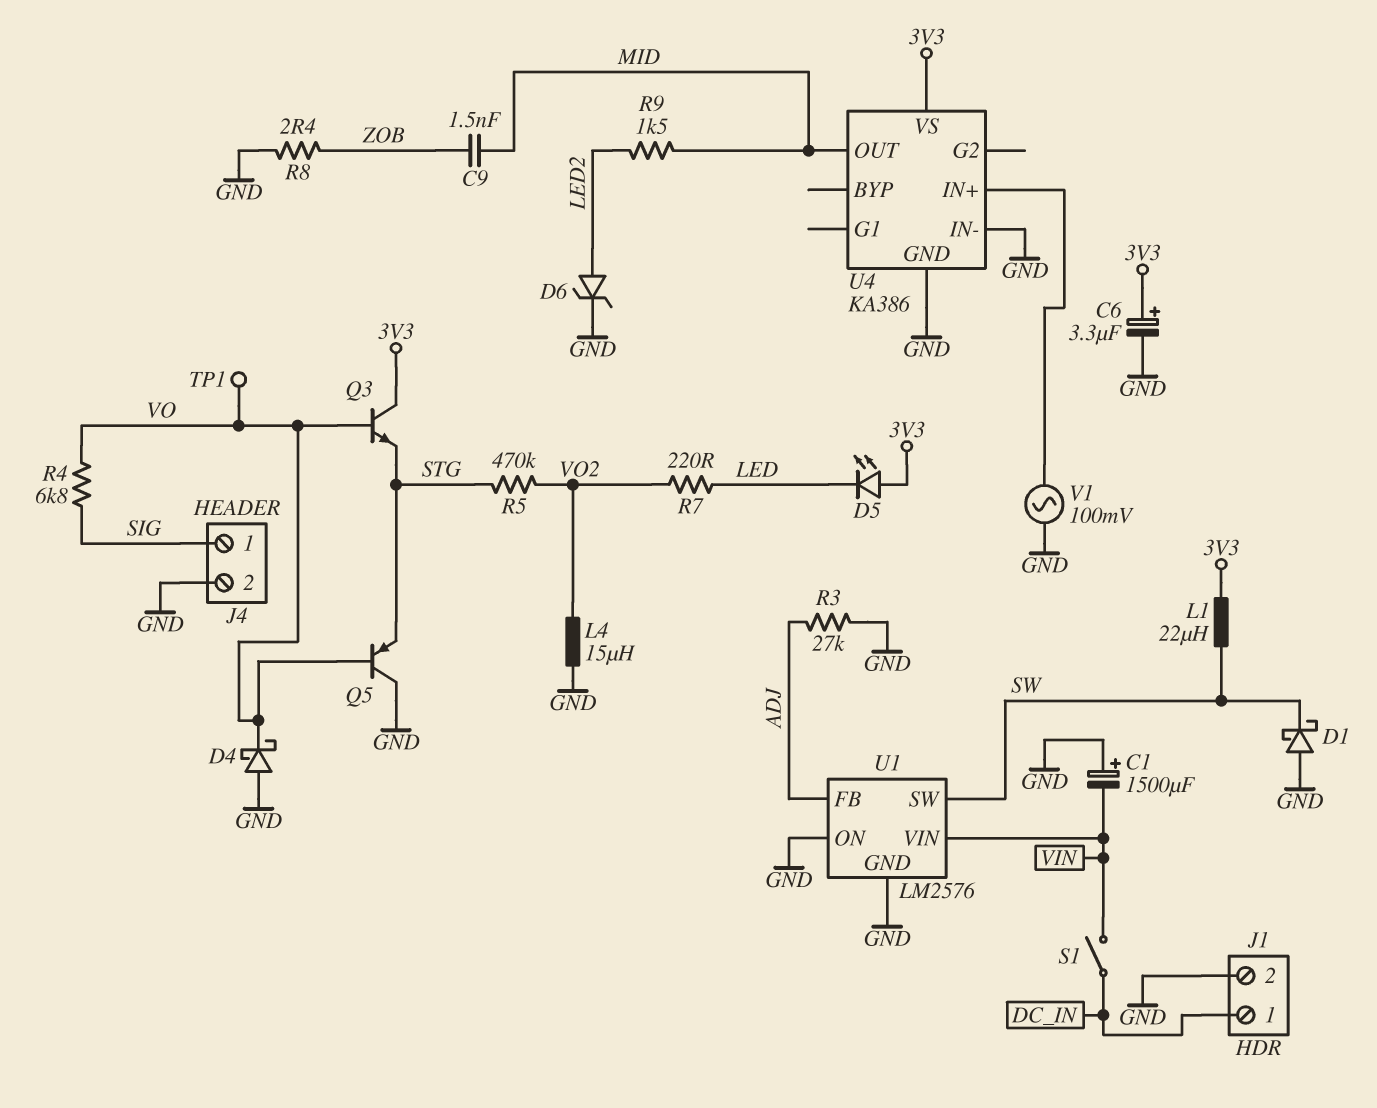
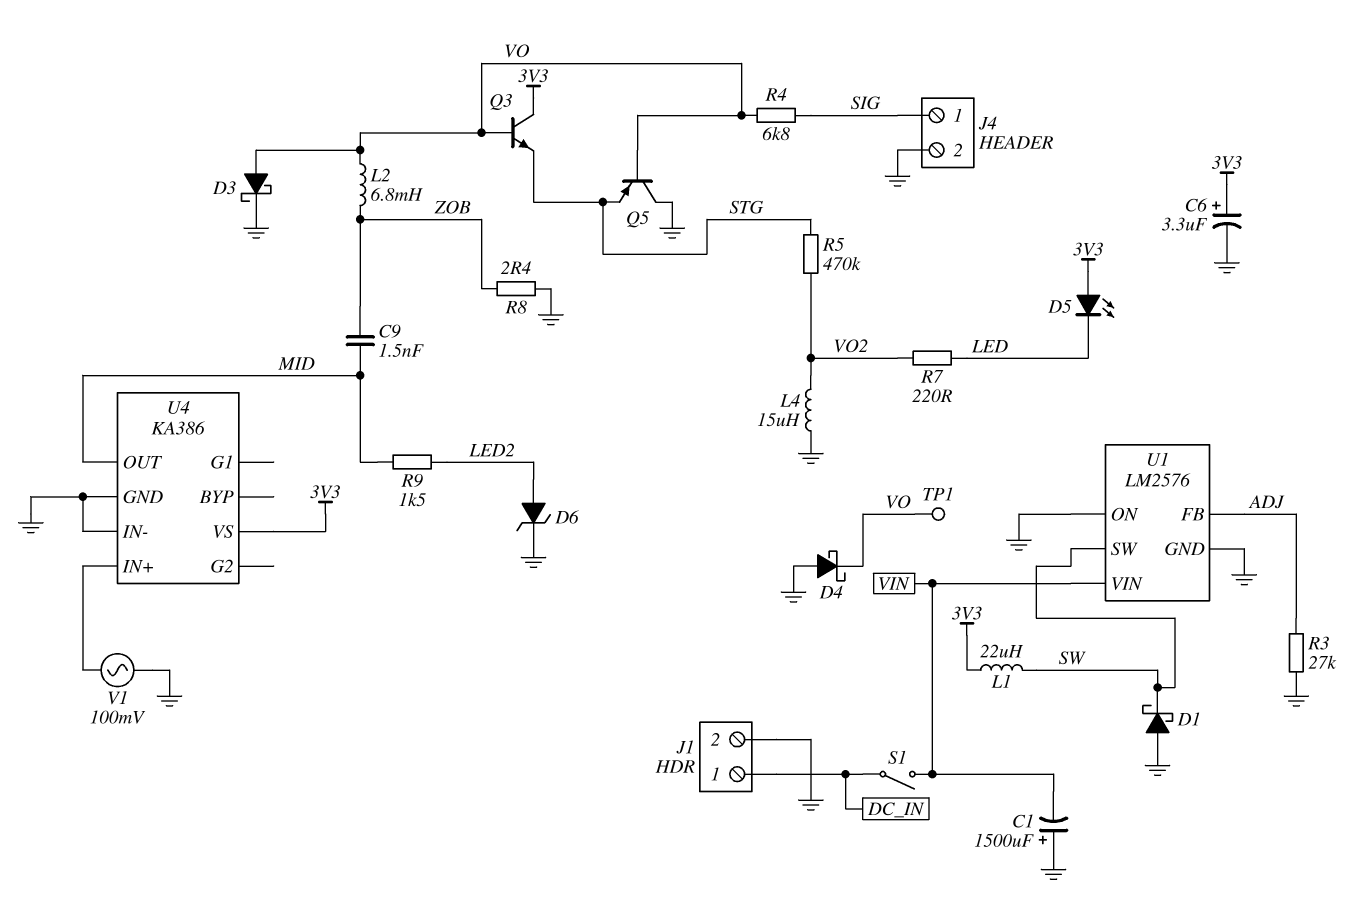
D3: none -> schottky (A VO, K GND)
L2: none -> 6.8mH (VO, ZOB)

